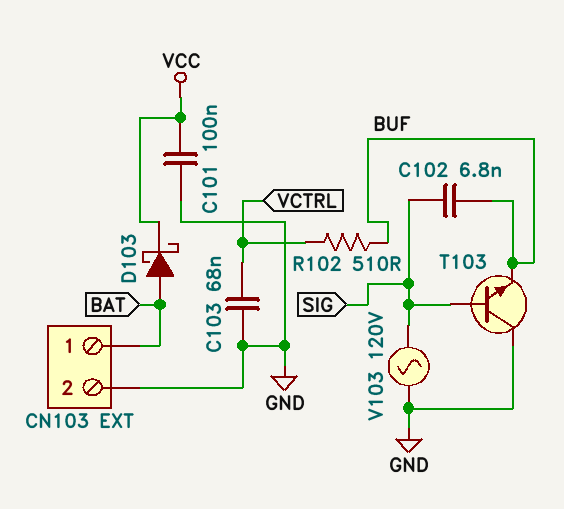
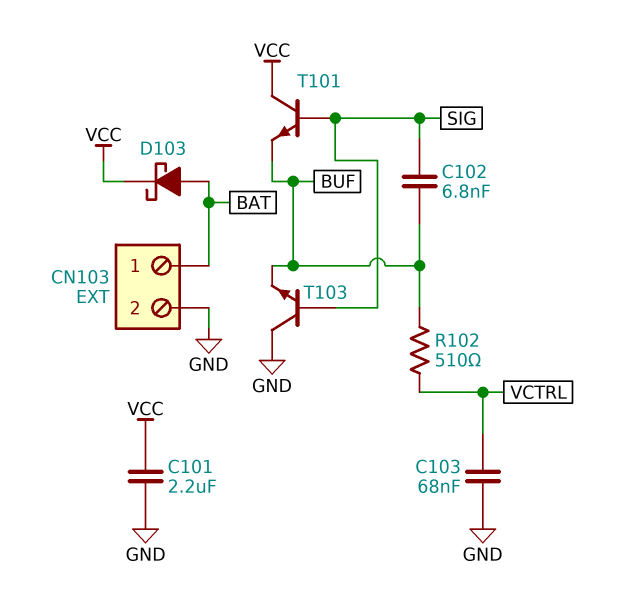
C101: 100nF (GND, VCC) -> 2.2uF (GND, VCC)
T101: none -> NPN (B SIG, C VCC, E BUF)
V103: AC 120V (GND, SIG) -> none

